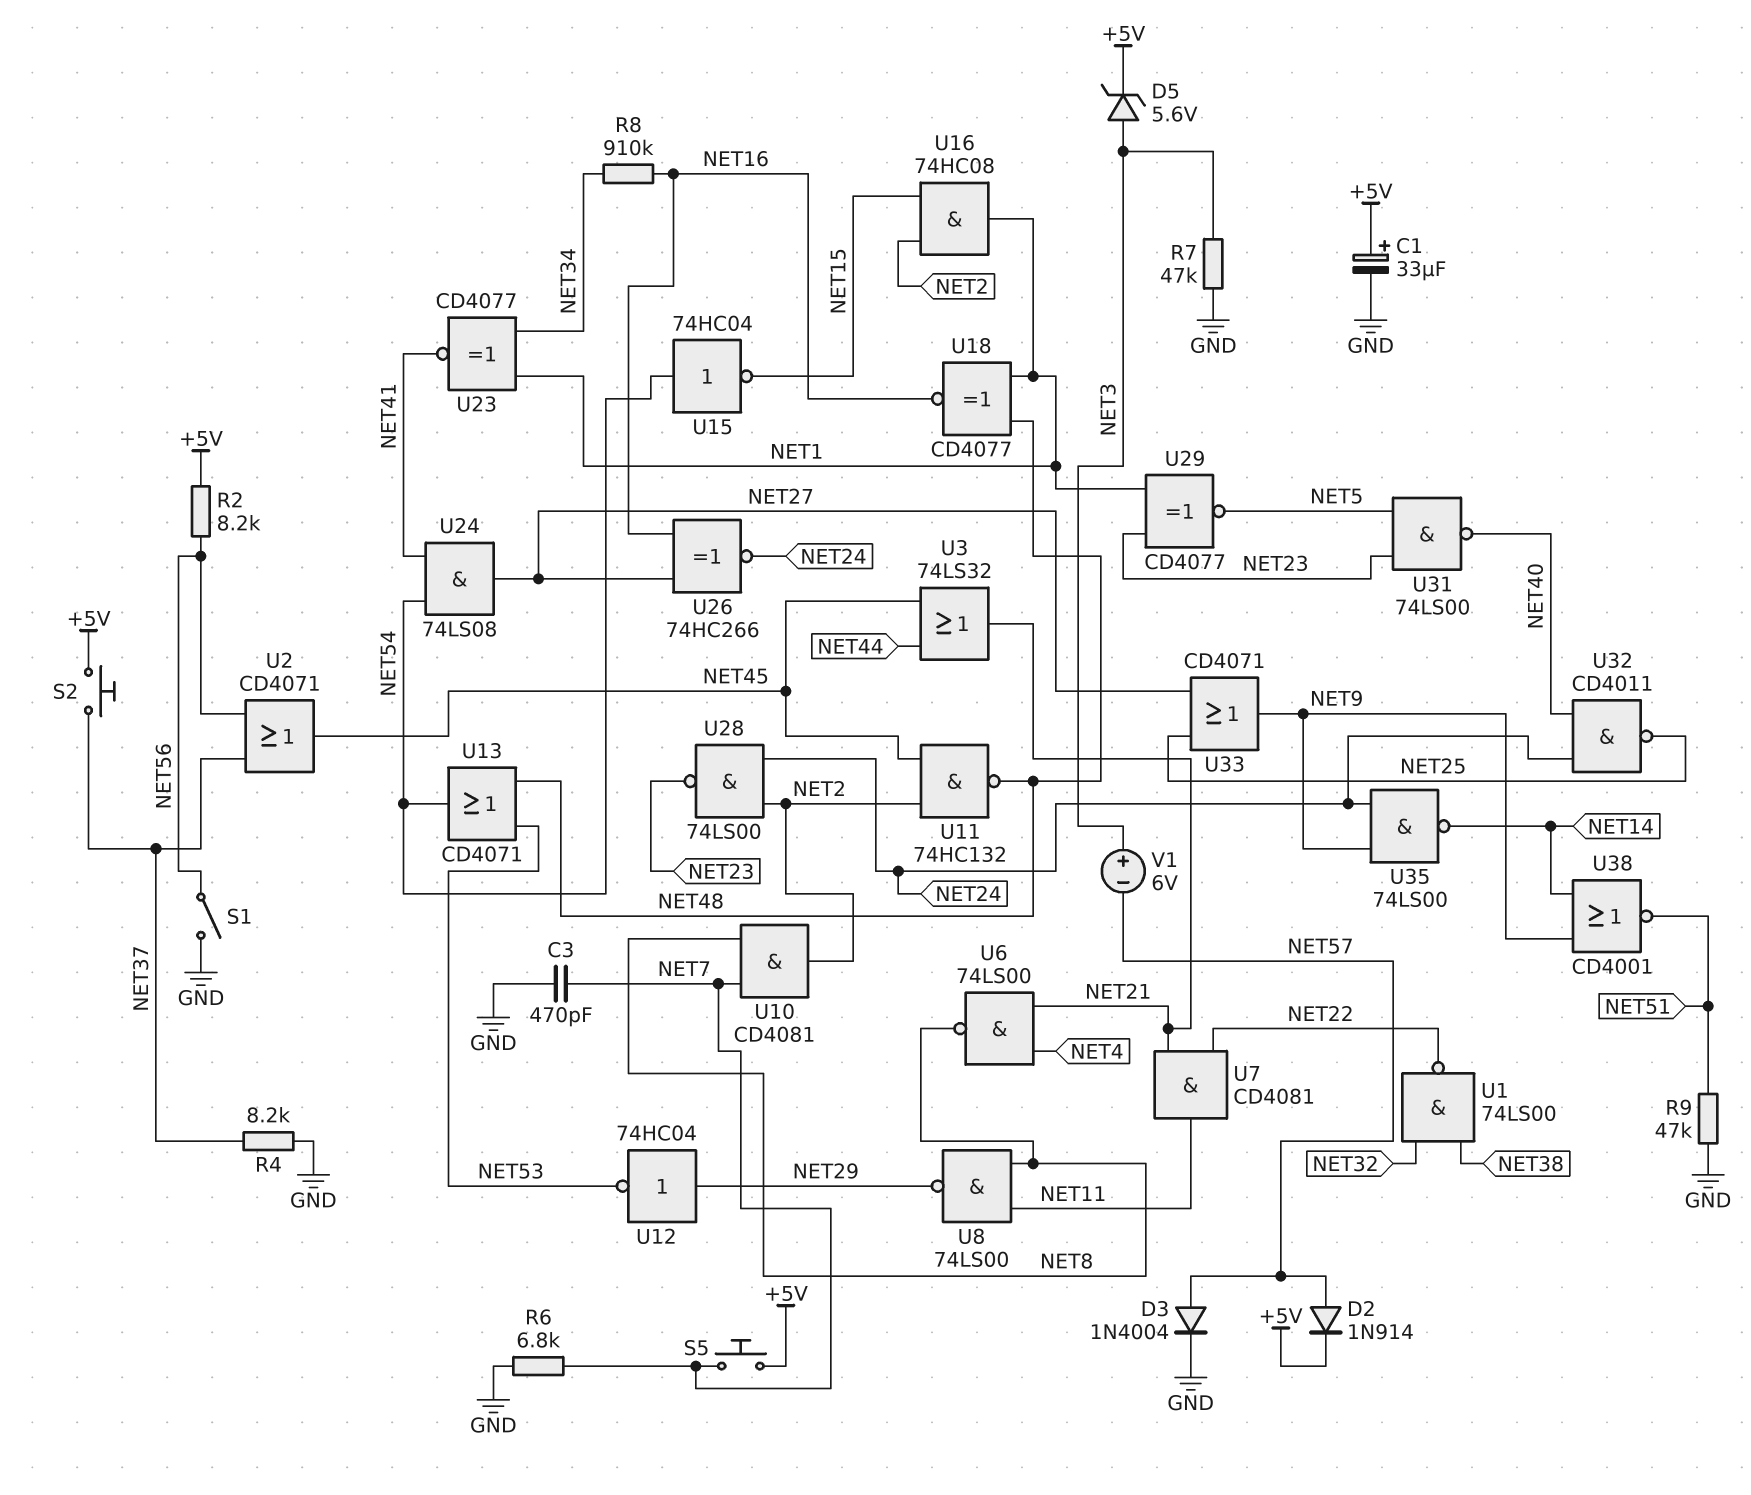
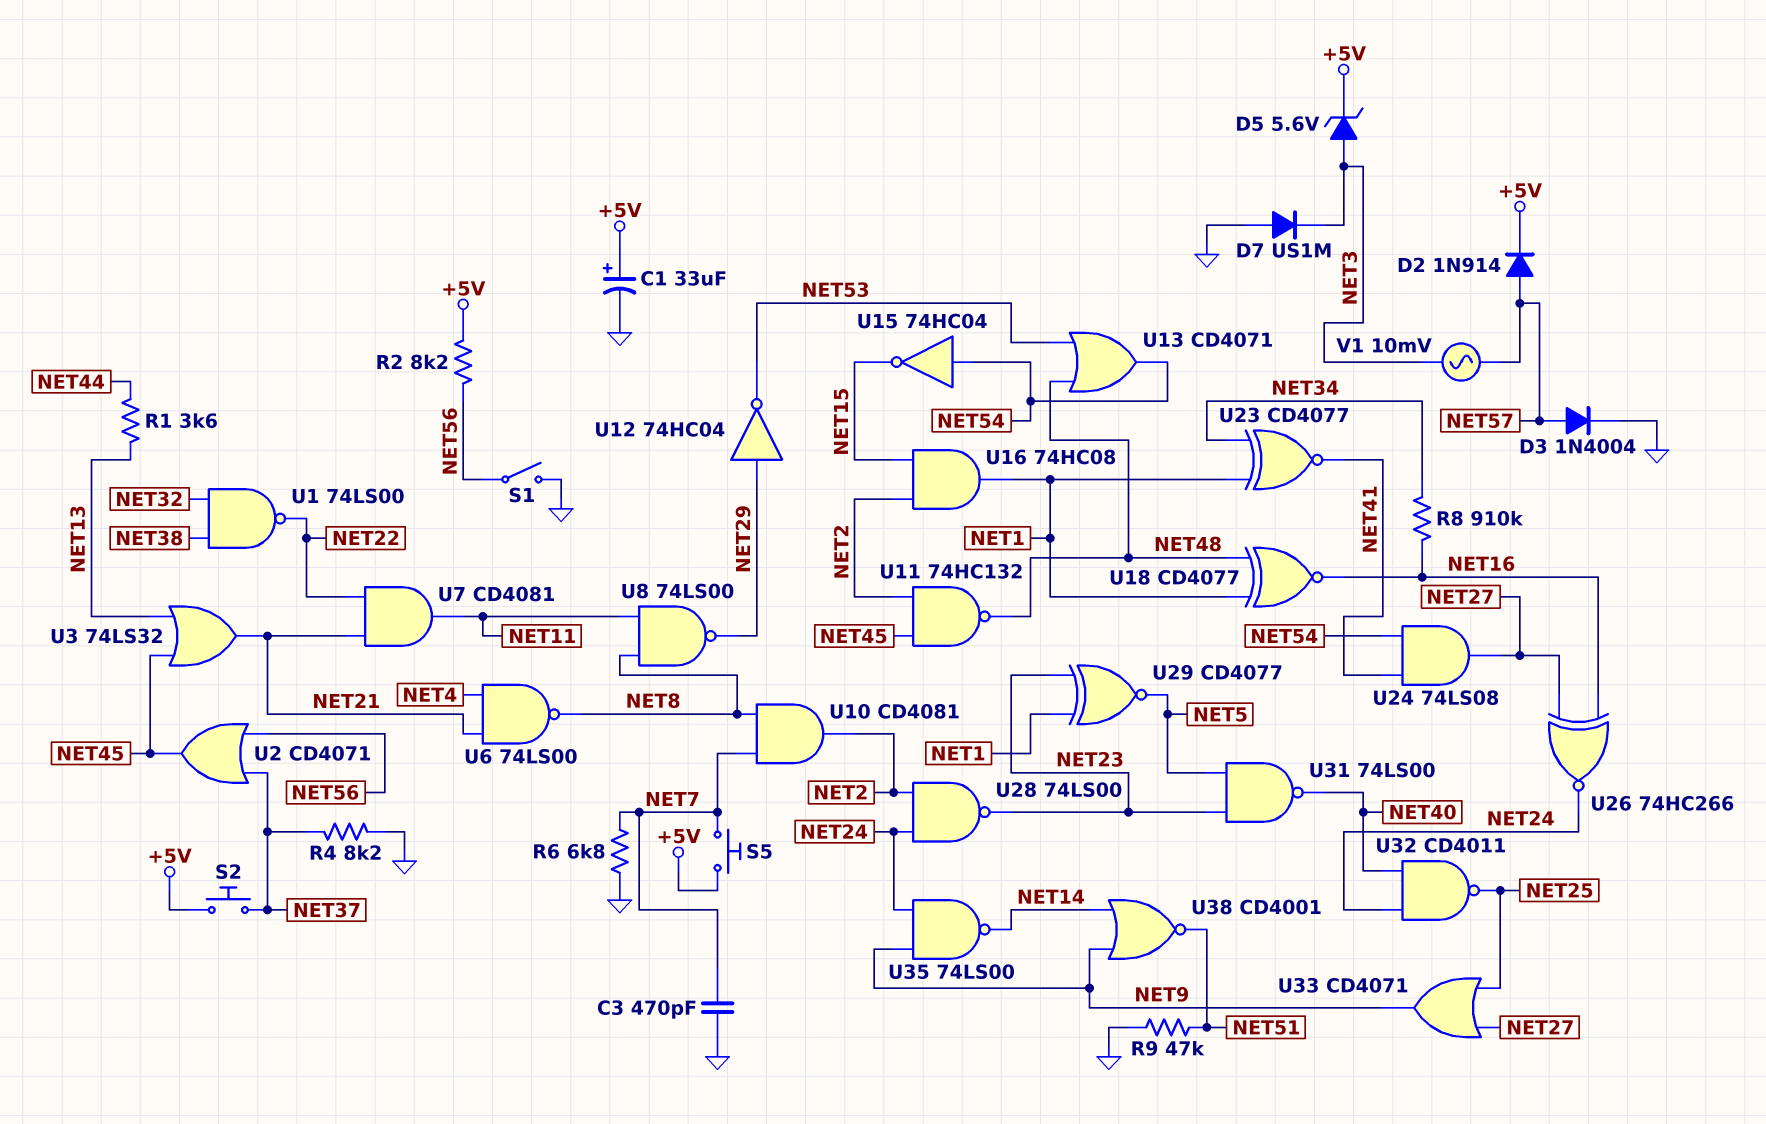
D7: none -> diode US1M (A GND, K NET3)
R1: none -> 3.6k (NET13, NET44)
R7: 47k (GND, NET3) -> none
U3: OR 74LS32 (in NET44, in NET45, out NET21) -> OR 74LS32 (in NET13, in NET45, out NET21)
V1: 6V (plus NET3, minus NET57) -> AC 10mV (NET3, NET57)

